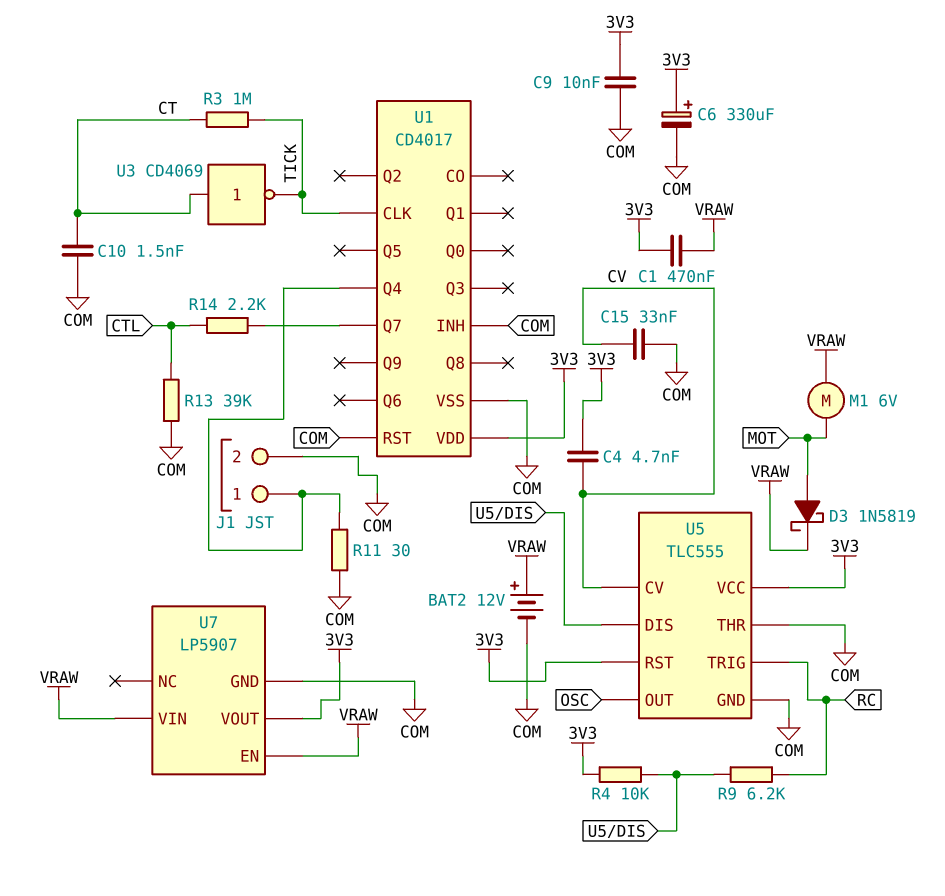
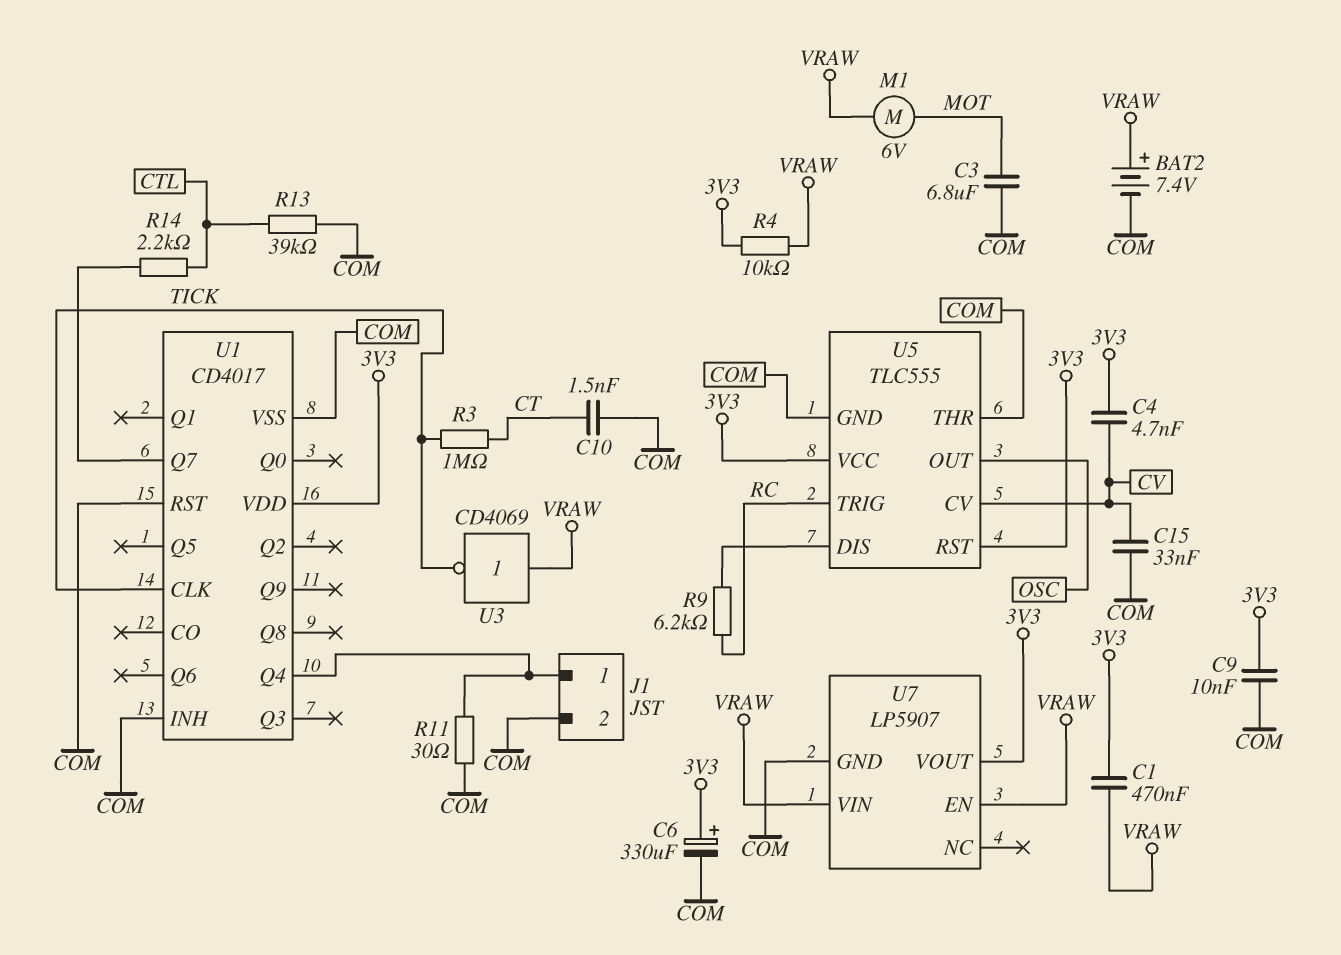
BAT2: 12V (plus VRAW, minus COM) -> 7.4V (plus VRAW, minus COM)
C3: none -> 6.8uF (COM, MOT)
D3: schottky 1N5819 (A MOT, K VRAW) -> none
R4: 10k (3V3, U5/DIS) -> 10k (3V3, VRAW)
U3: NOT CD4069 (in CT, out TICK) -> NOT CD4069 (in VRAW, out TICK)

